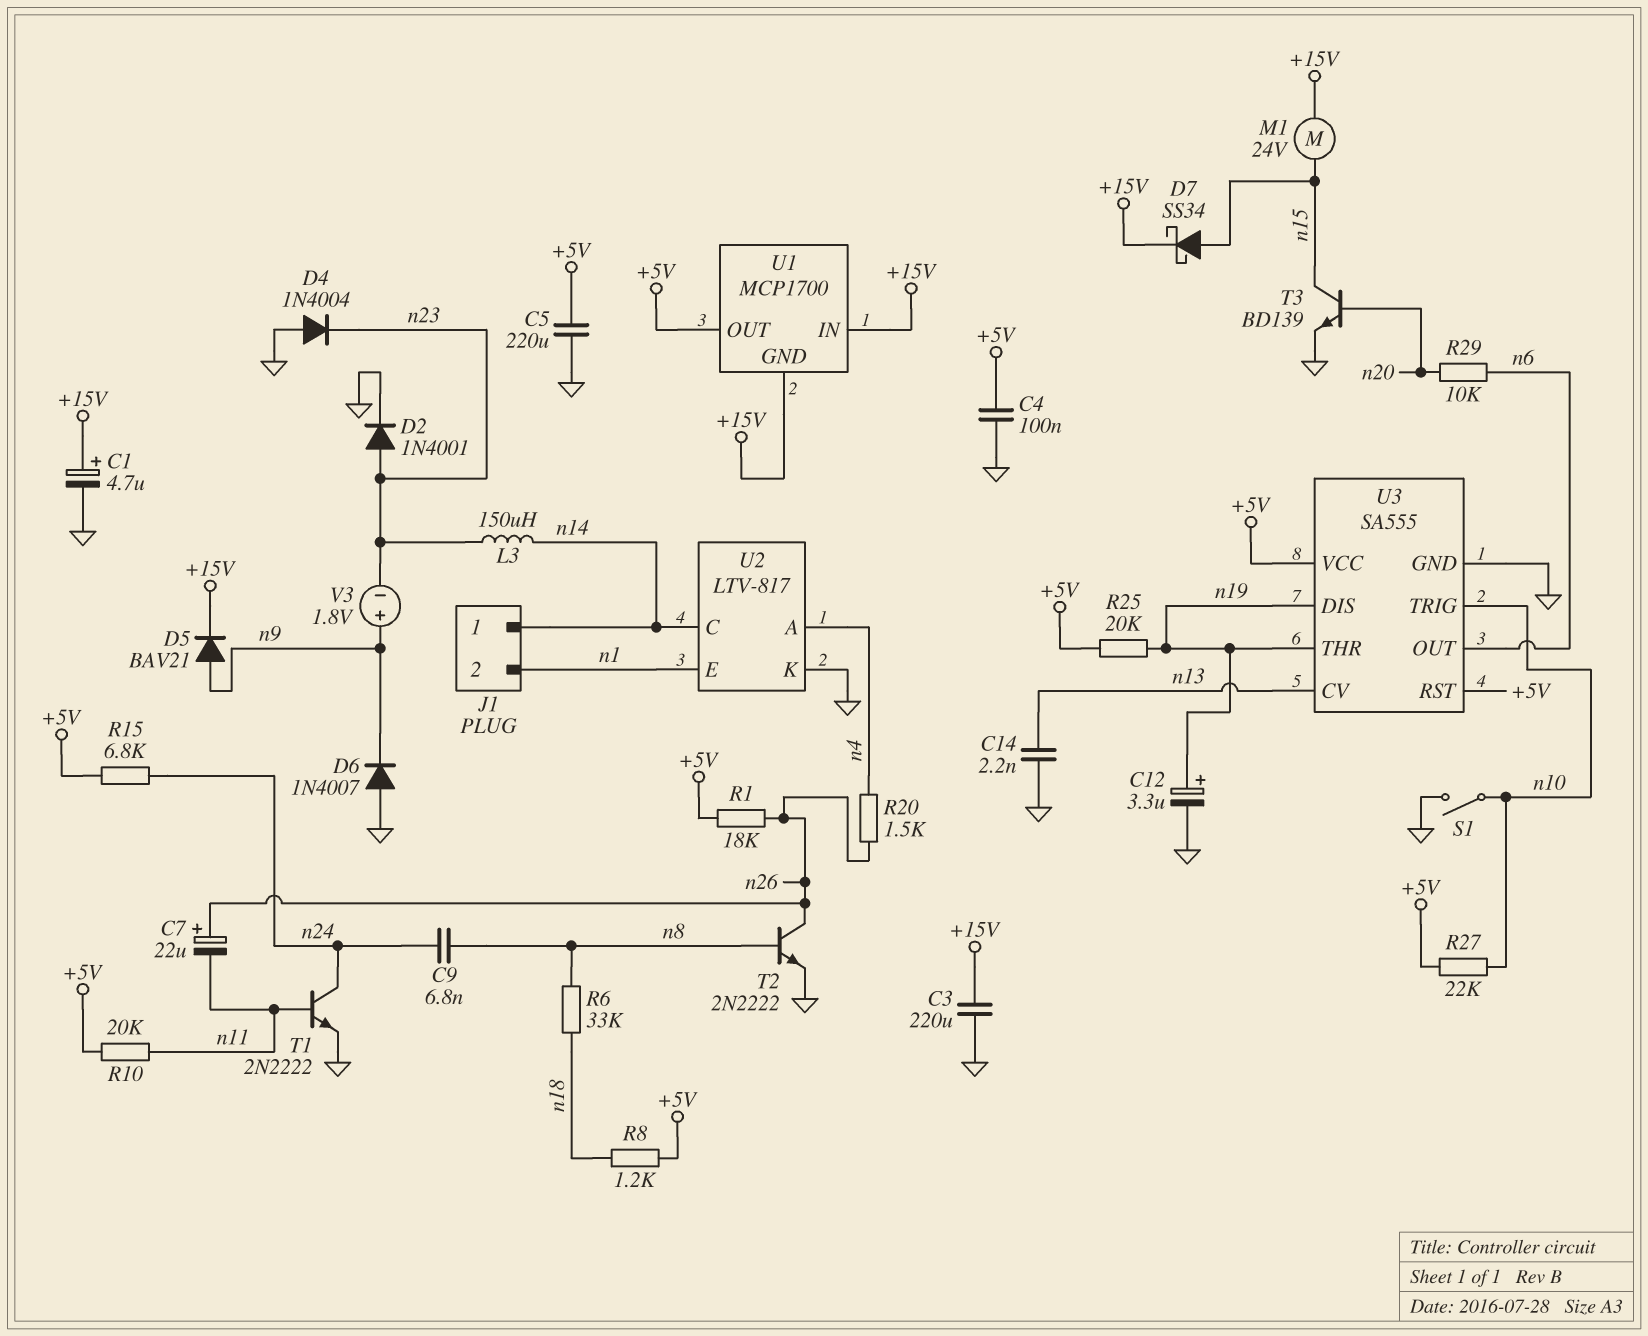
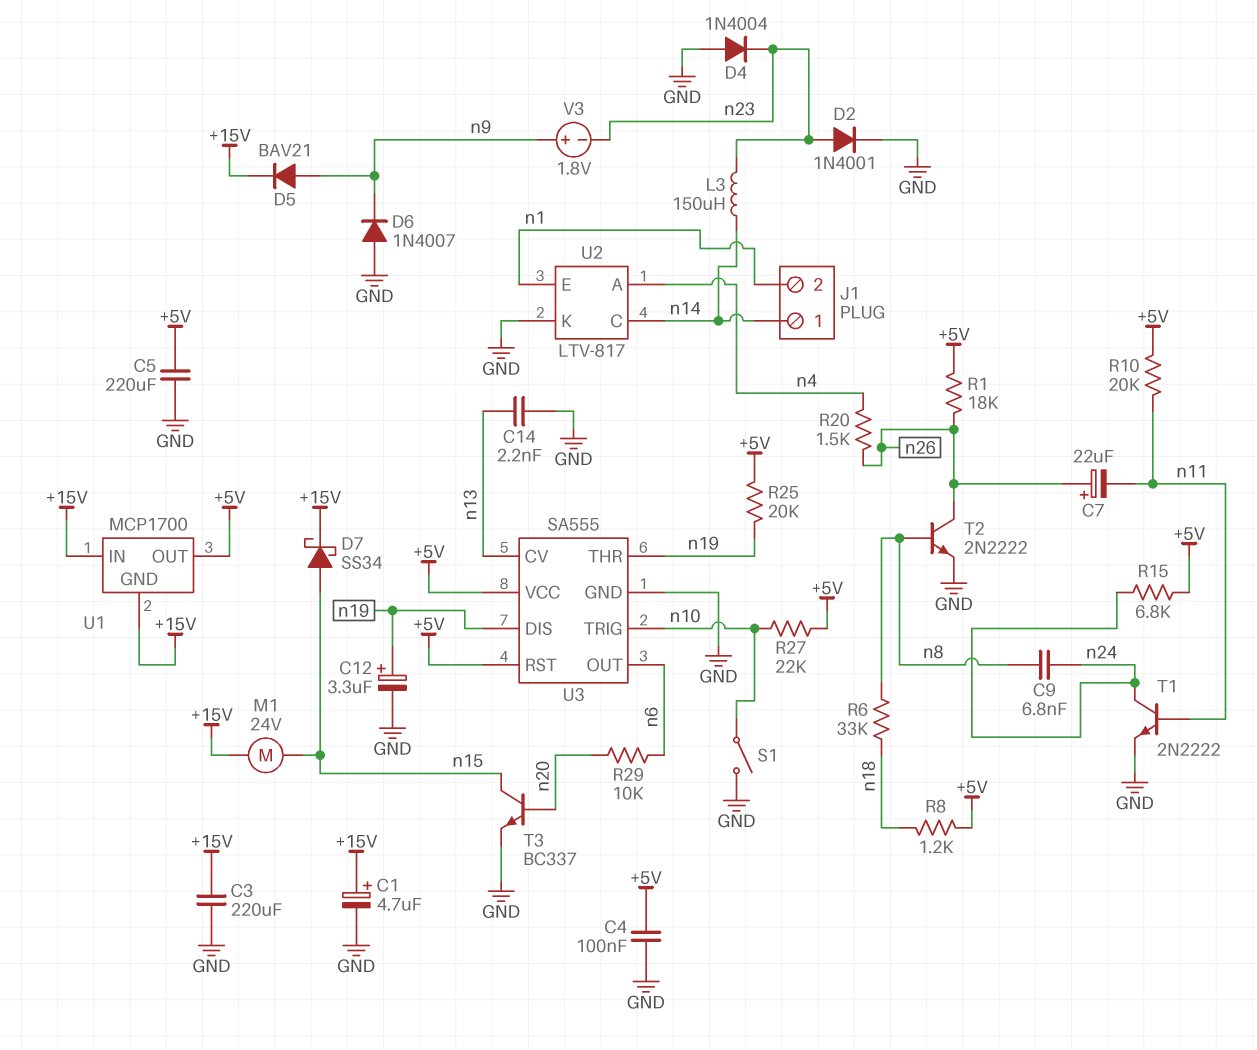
T3: NPN BD139 (B n20, C n15, E GND) -> NPN BC337 (B n20, C n15, E GND)

